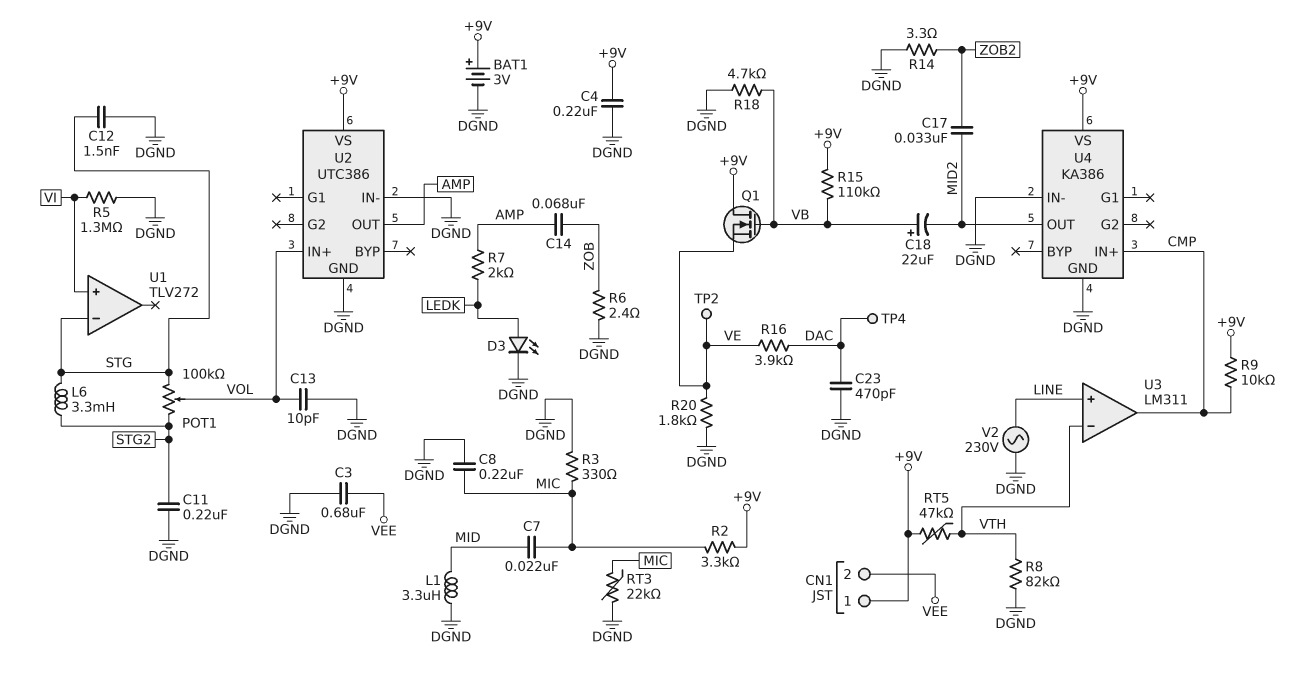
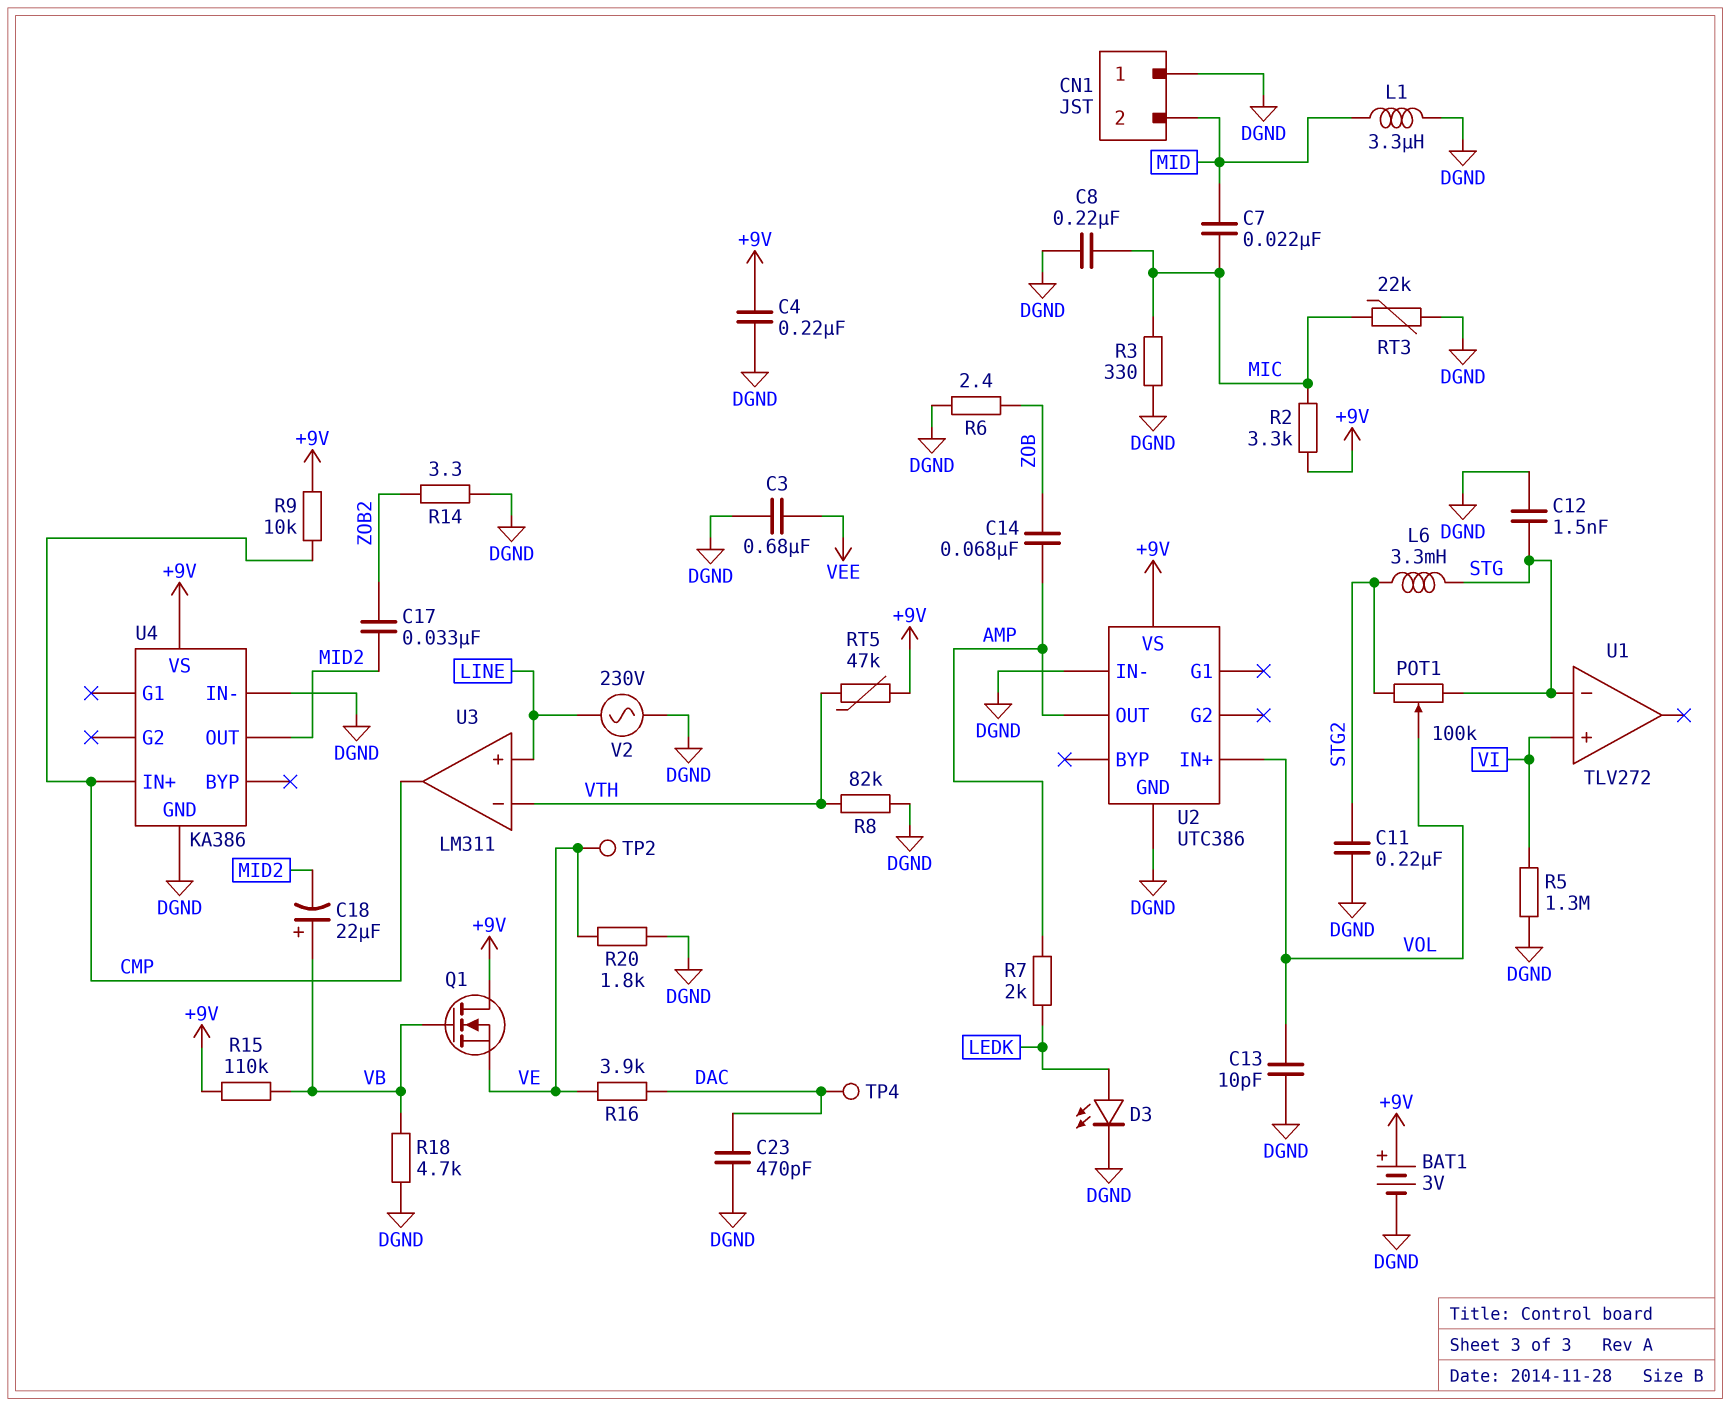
CN1 pin 1: +9V -> DGND
CN1 pin 2: VEE -> MID

